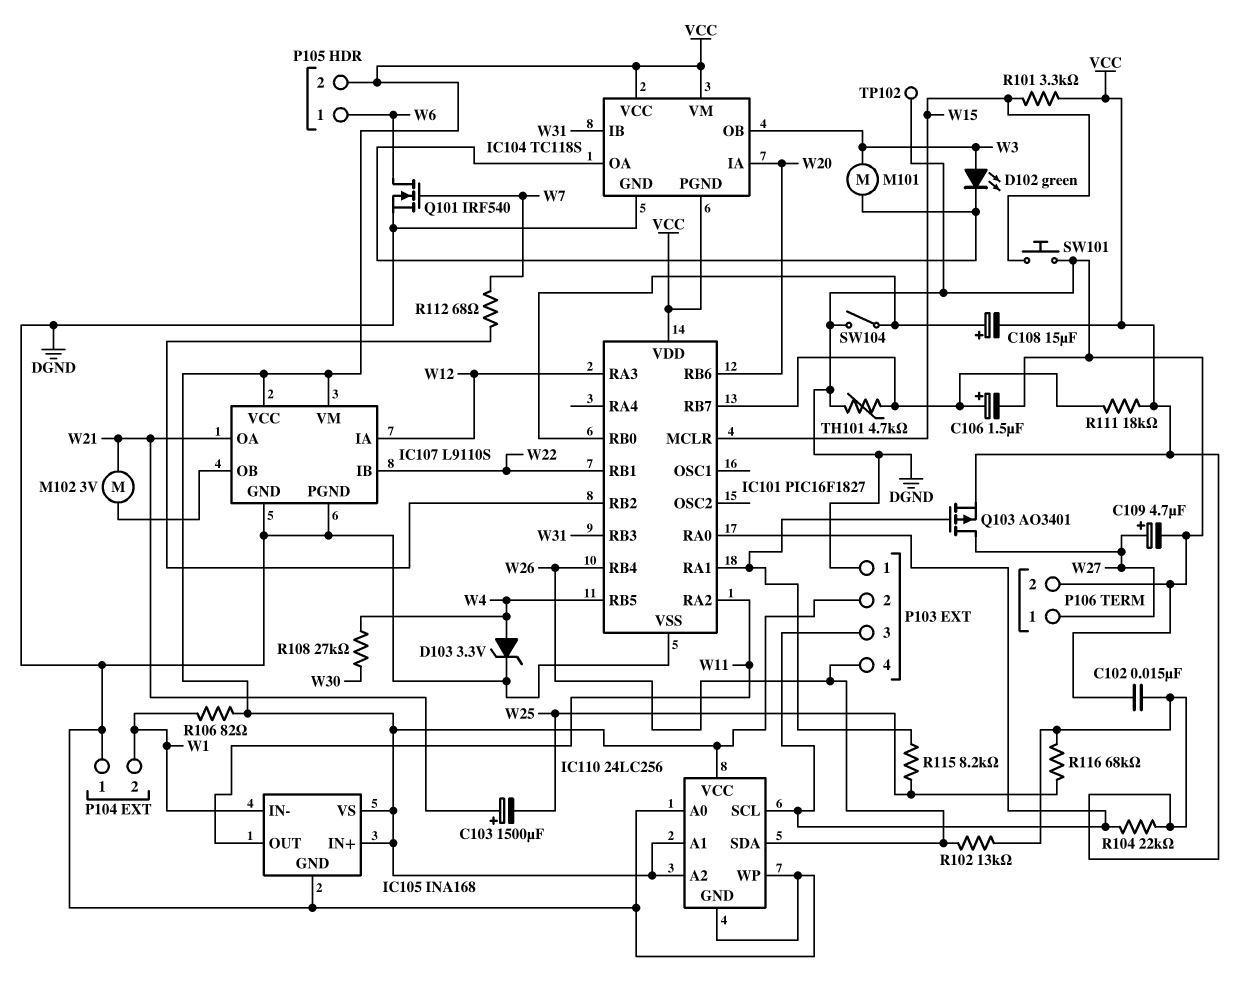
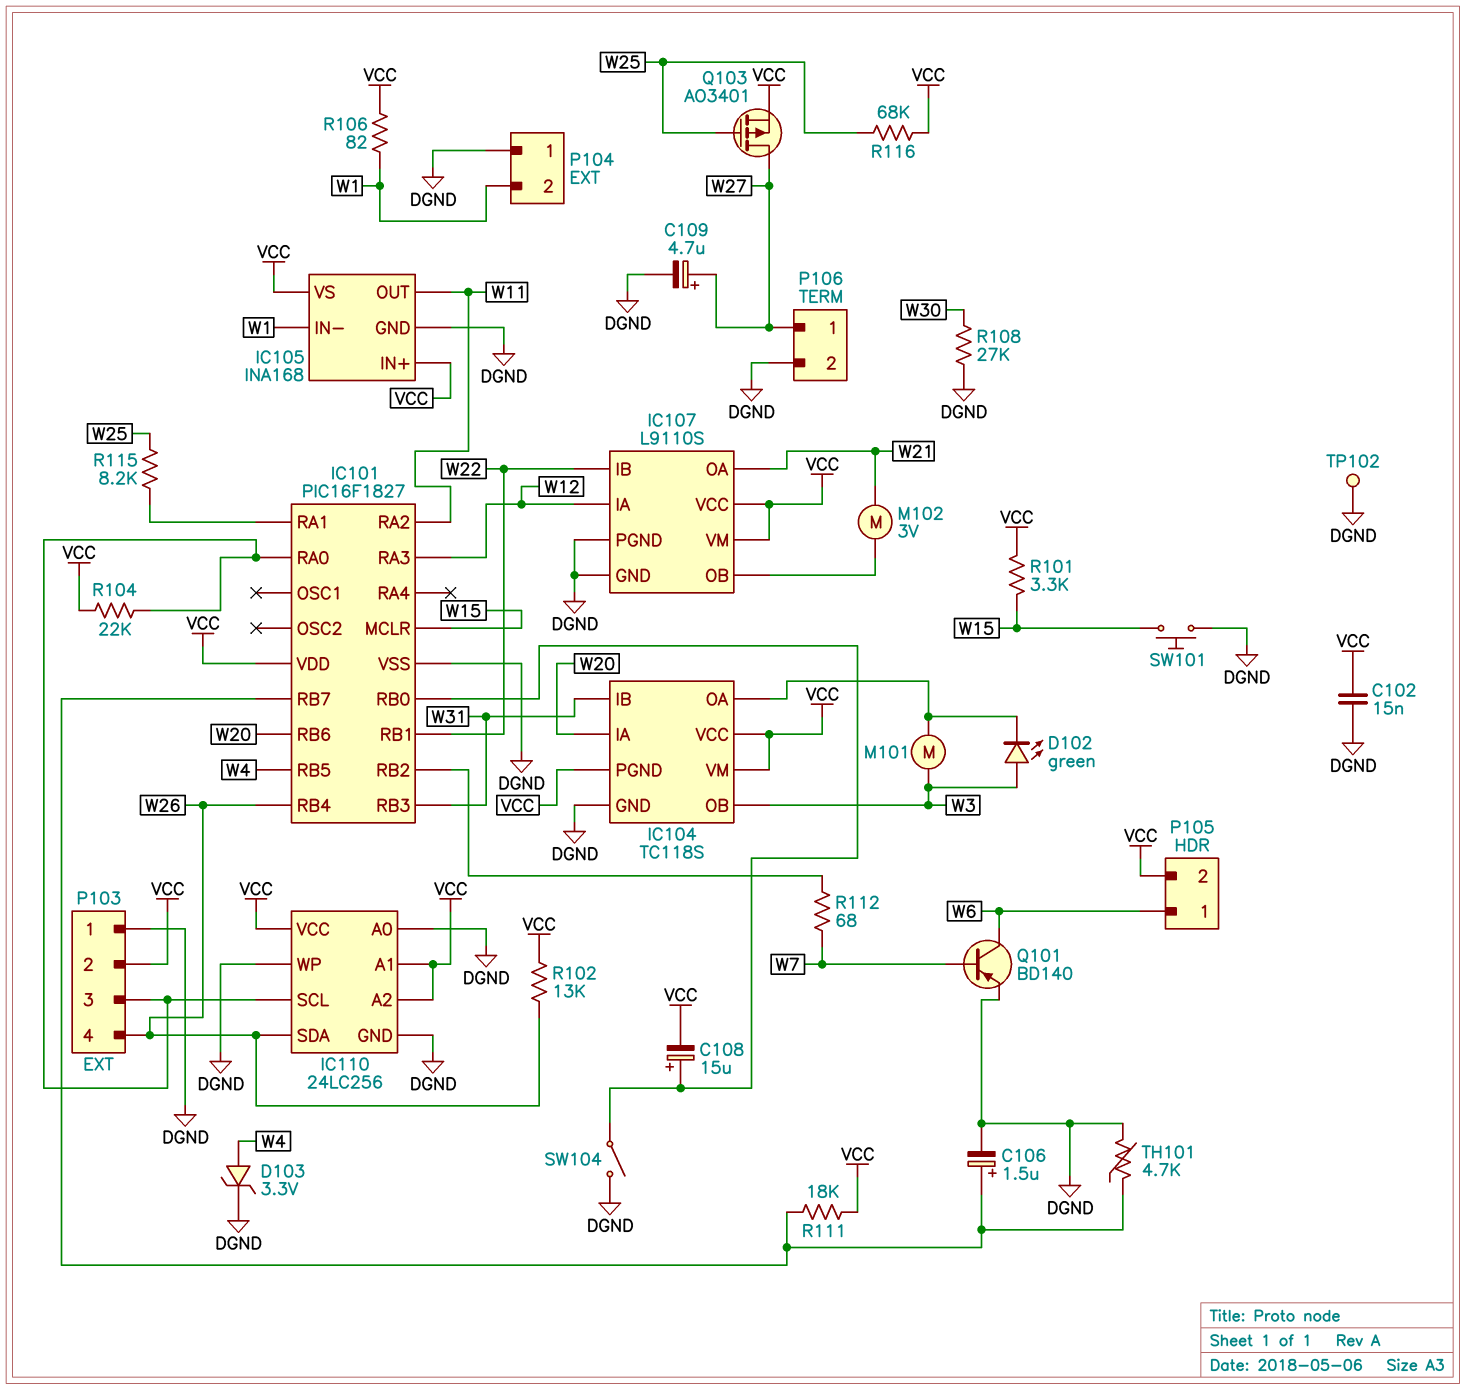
C103: 1500uF (plus W21, minus W25) -> none
Q101: NMOS IRF540 (G W7, D W6, S DGND) -> PNP BD140 (B W7, C W6, E DGND)
Q103: PMOS AO3401 (G IC101/RA1, D W27, S VCC) -> PMOS AO3401 (G W25, D W27, S VCC)
R108: 27k (W4, W30) -> 27k (DGND, W30)

